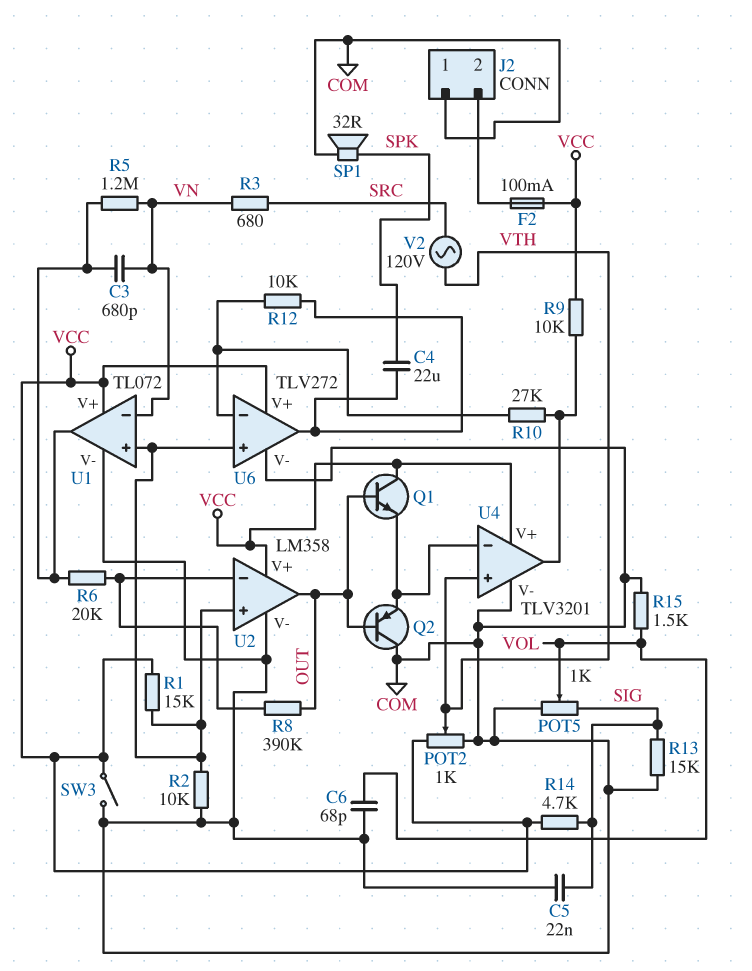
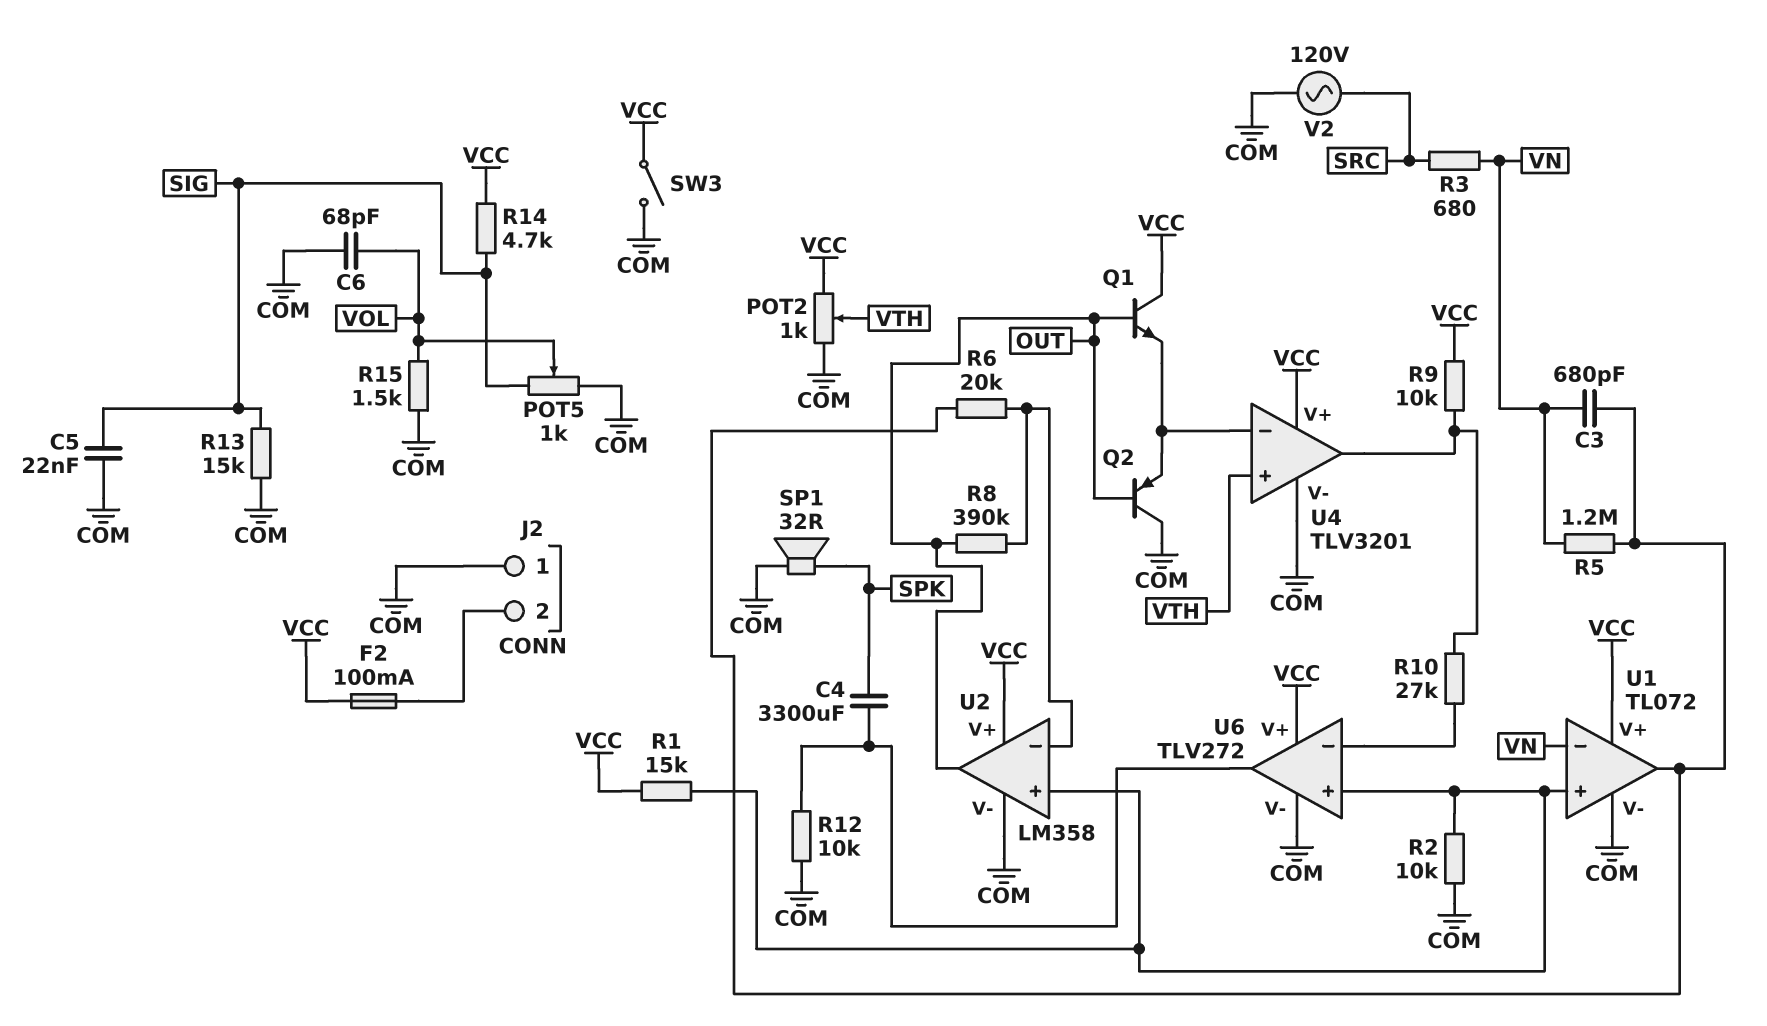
C4: 22uF (SPK, U6/out) -> 3300uF (SPK, U6/out)
R12: 10k (U6/in-, U6/out) -> 10k (COM, U6/out)
V2: AC 120V (SRC, VTH) -> AC 120V (COM, SRC)

